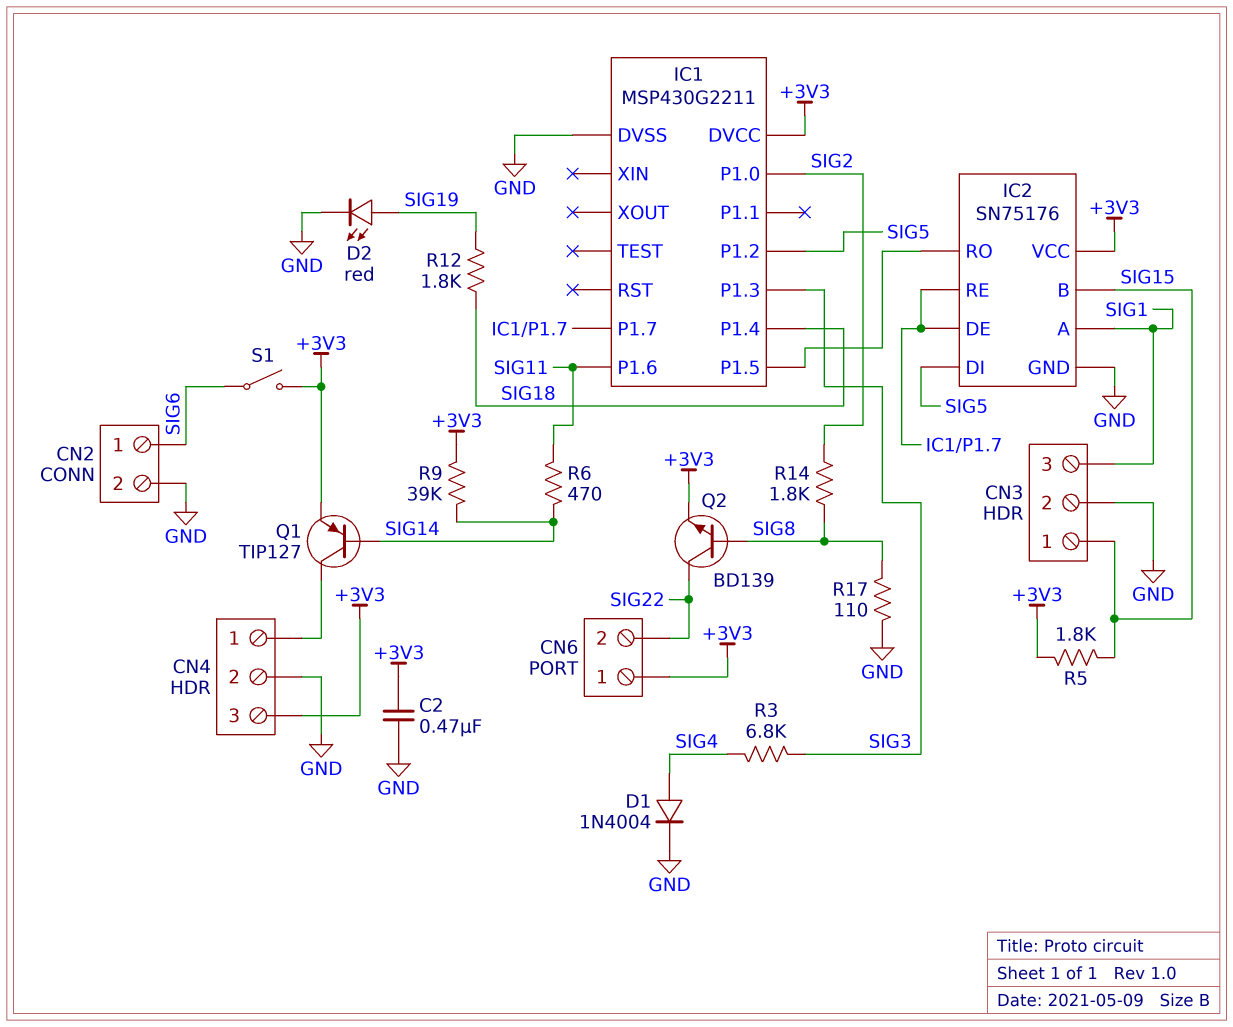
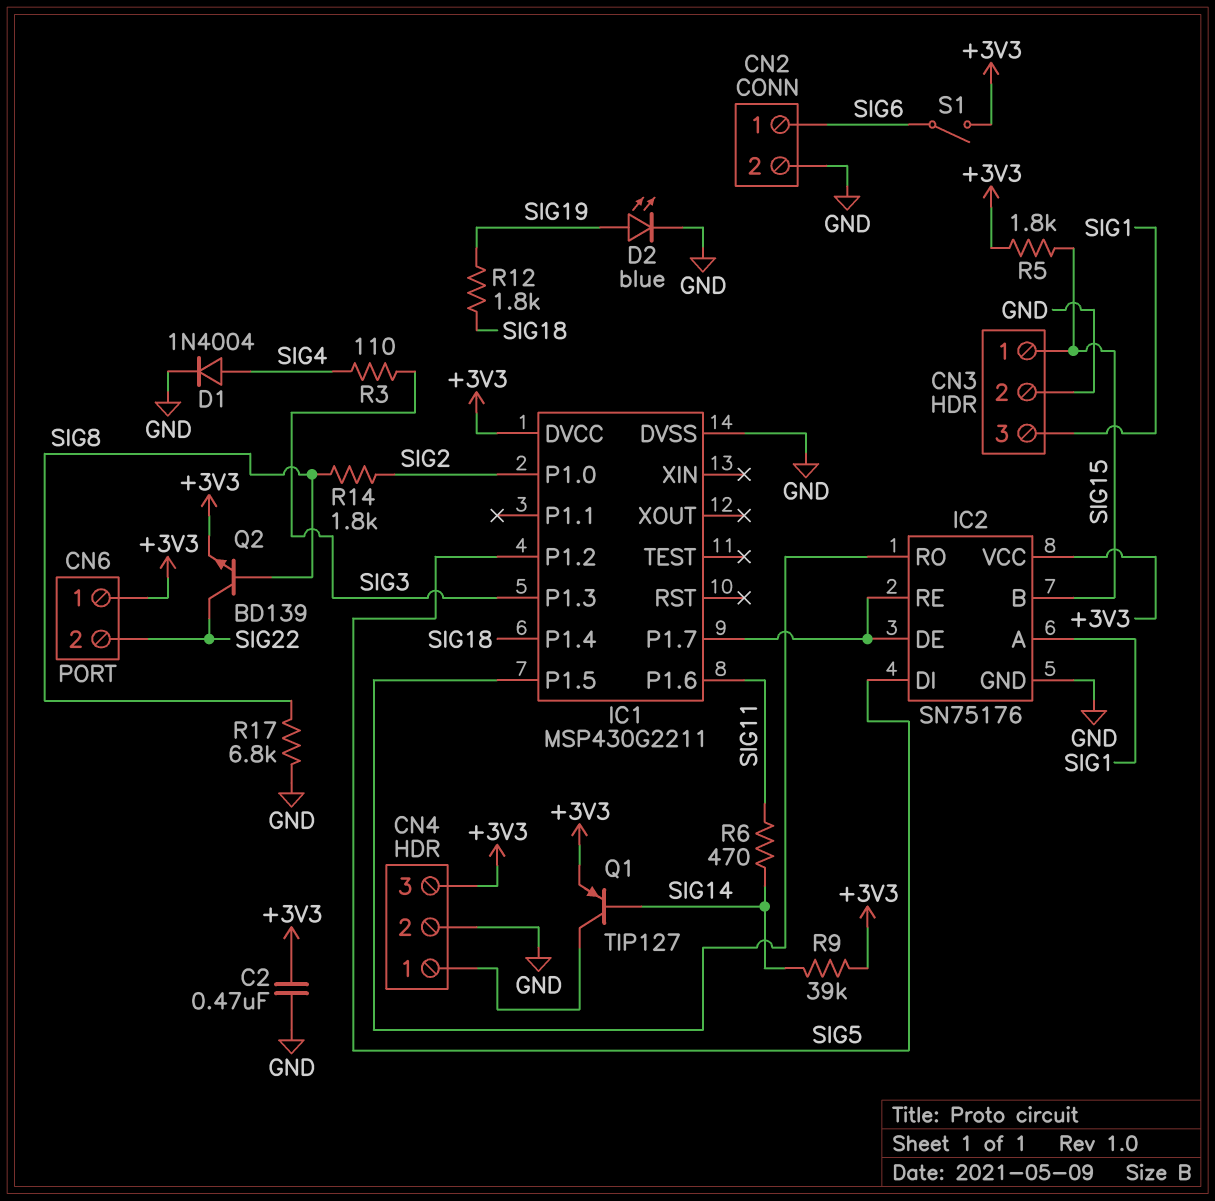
D2: LED red (A SIG19, K GND) -> LED blue (A SIG19, K GND)
R3: 6.8k (SIG3, SIG4) -> 110 (SIG3, SIG4)
R17: 110 (GND, SIG8) -> 6.8k (GND, SIG8)

